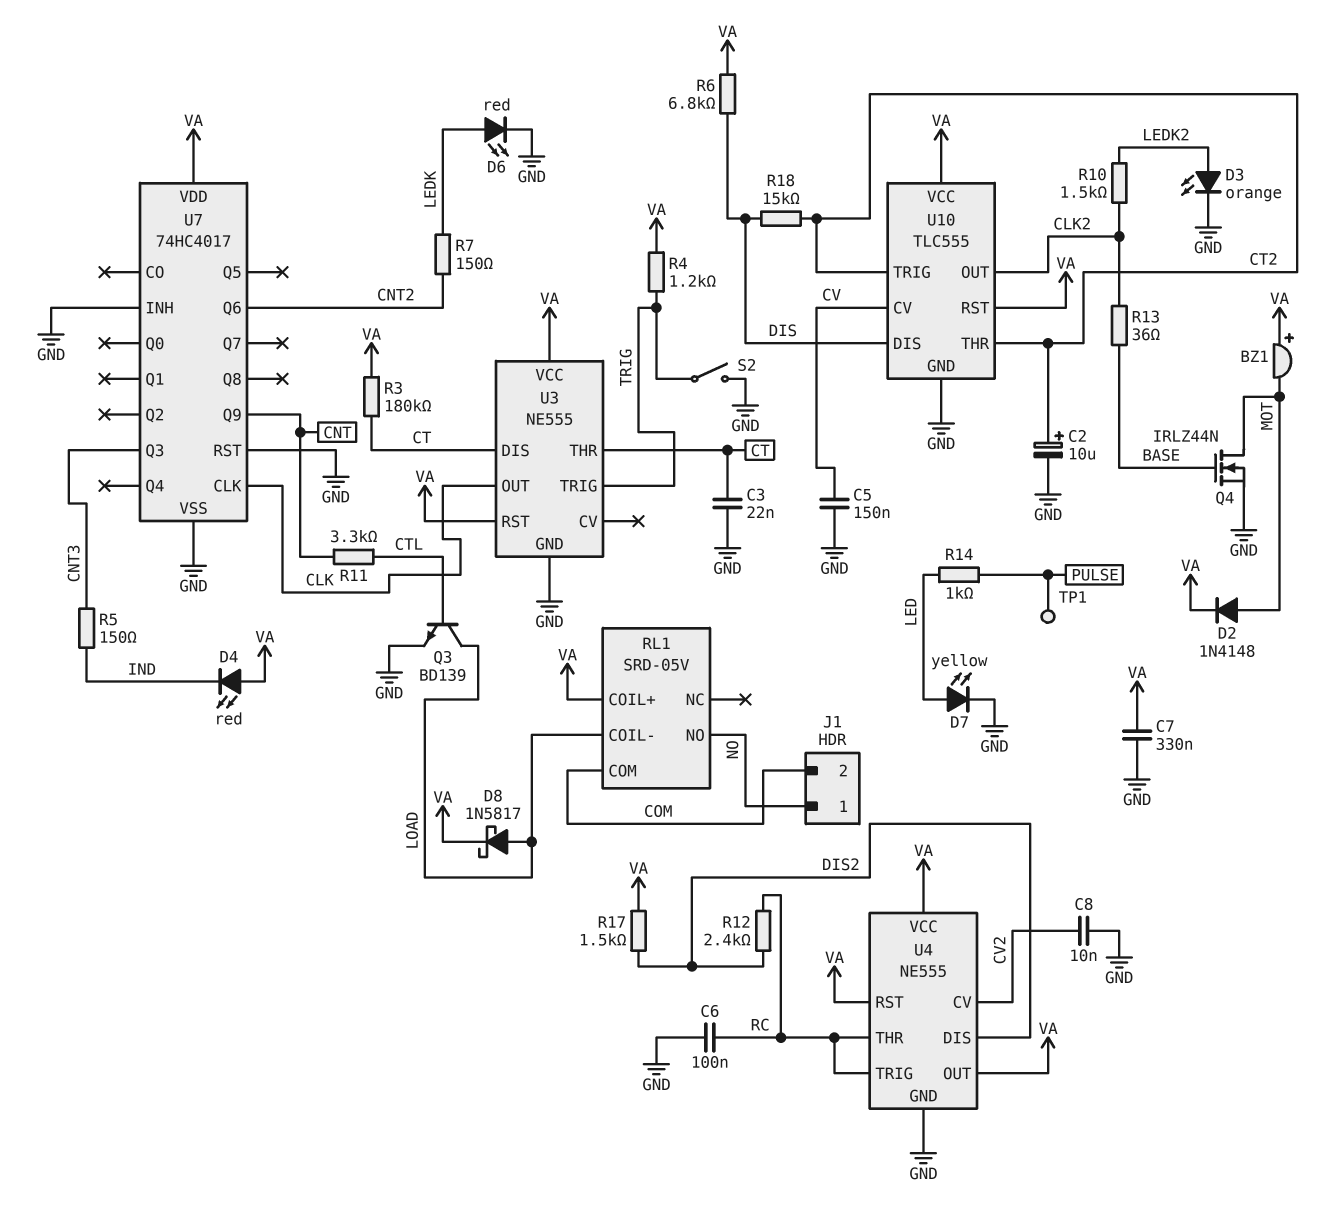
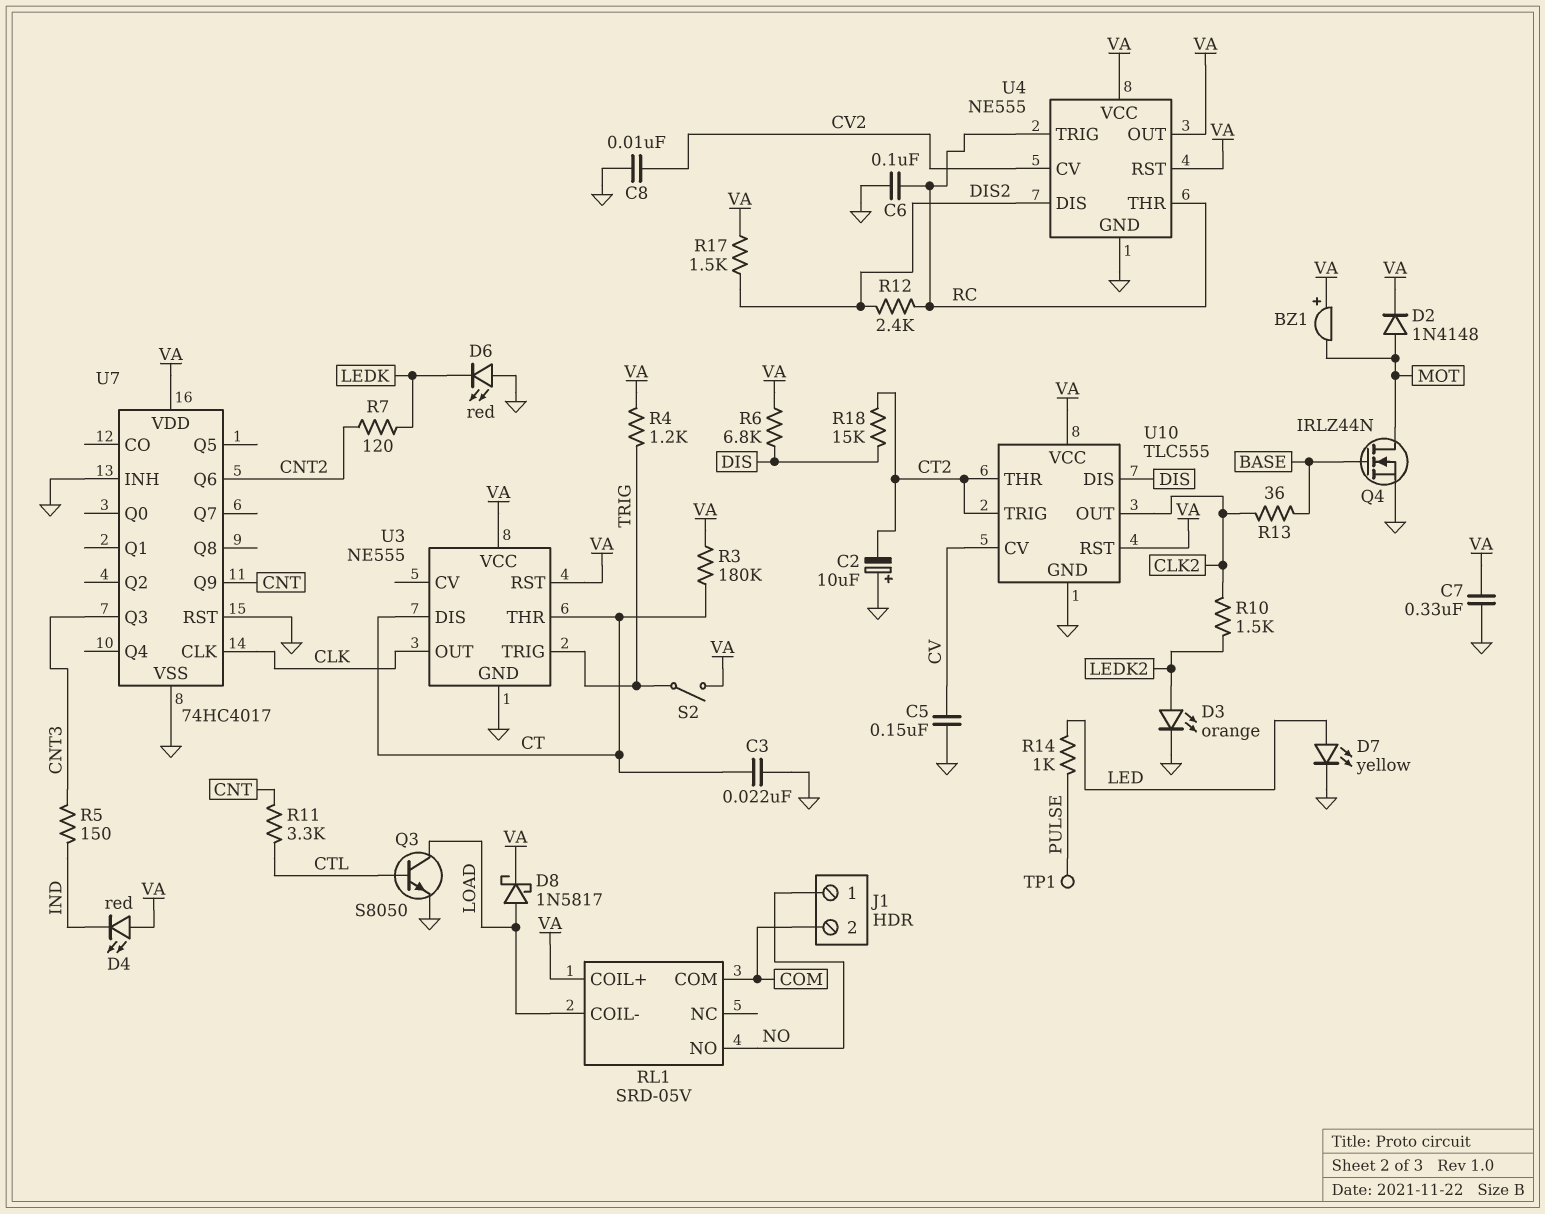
C2: 10uF (plus CT2, minus GND) -> 10uF (plus GND, minus CT2)
D6: LED red (A LEDK, K GND) -> LED red (A GND, K LEDK)
Q3: NPN BD139 (B CTL, C LOAD, E GND) -> NPN S8050 (B CTL, C LOAD, E GND)
R7: 150 (CNT2, LEDK) -> 120 (CNT2, LEDK)
S2: switch (GND, TRIG) -> switch (TRIG, VA)

